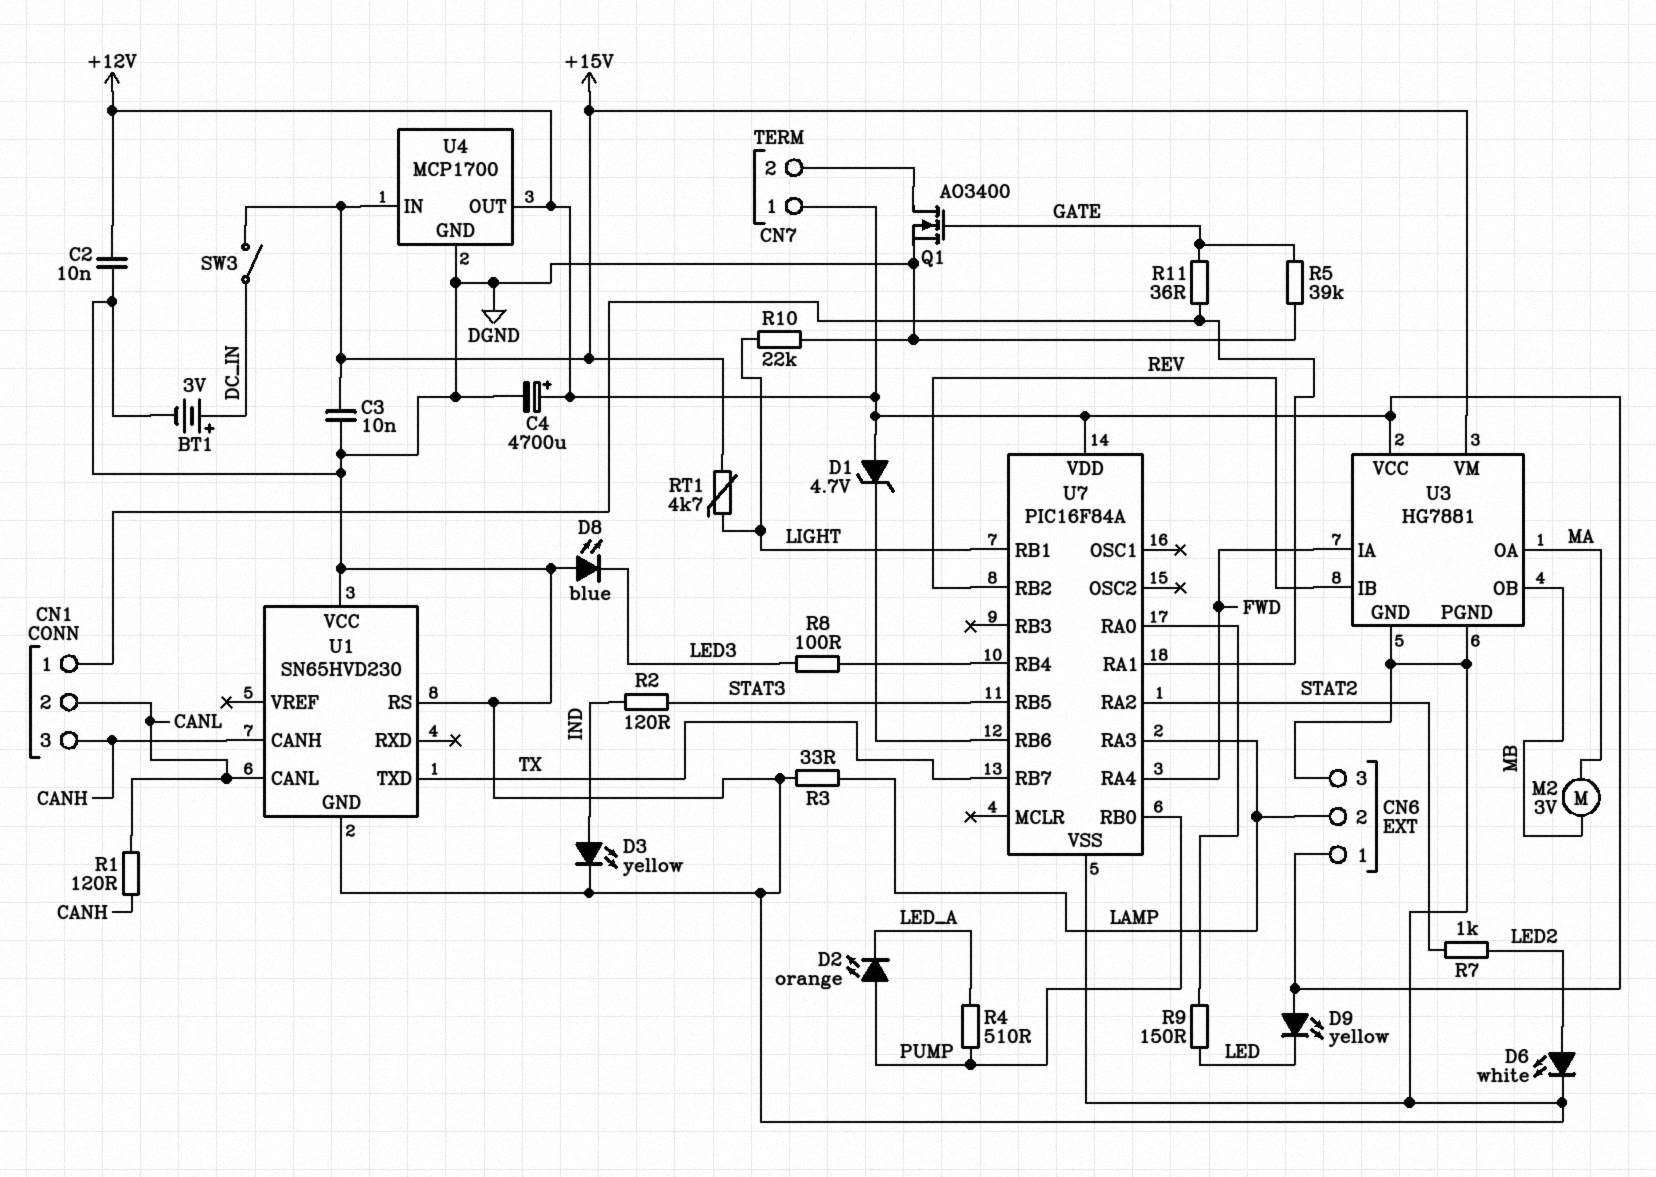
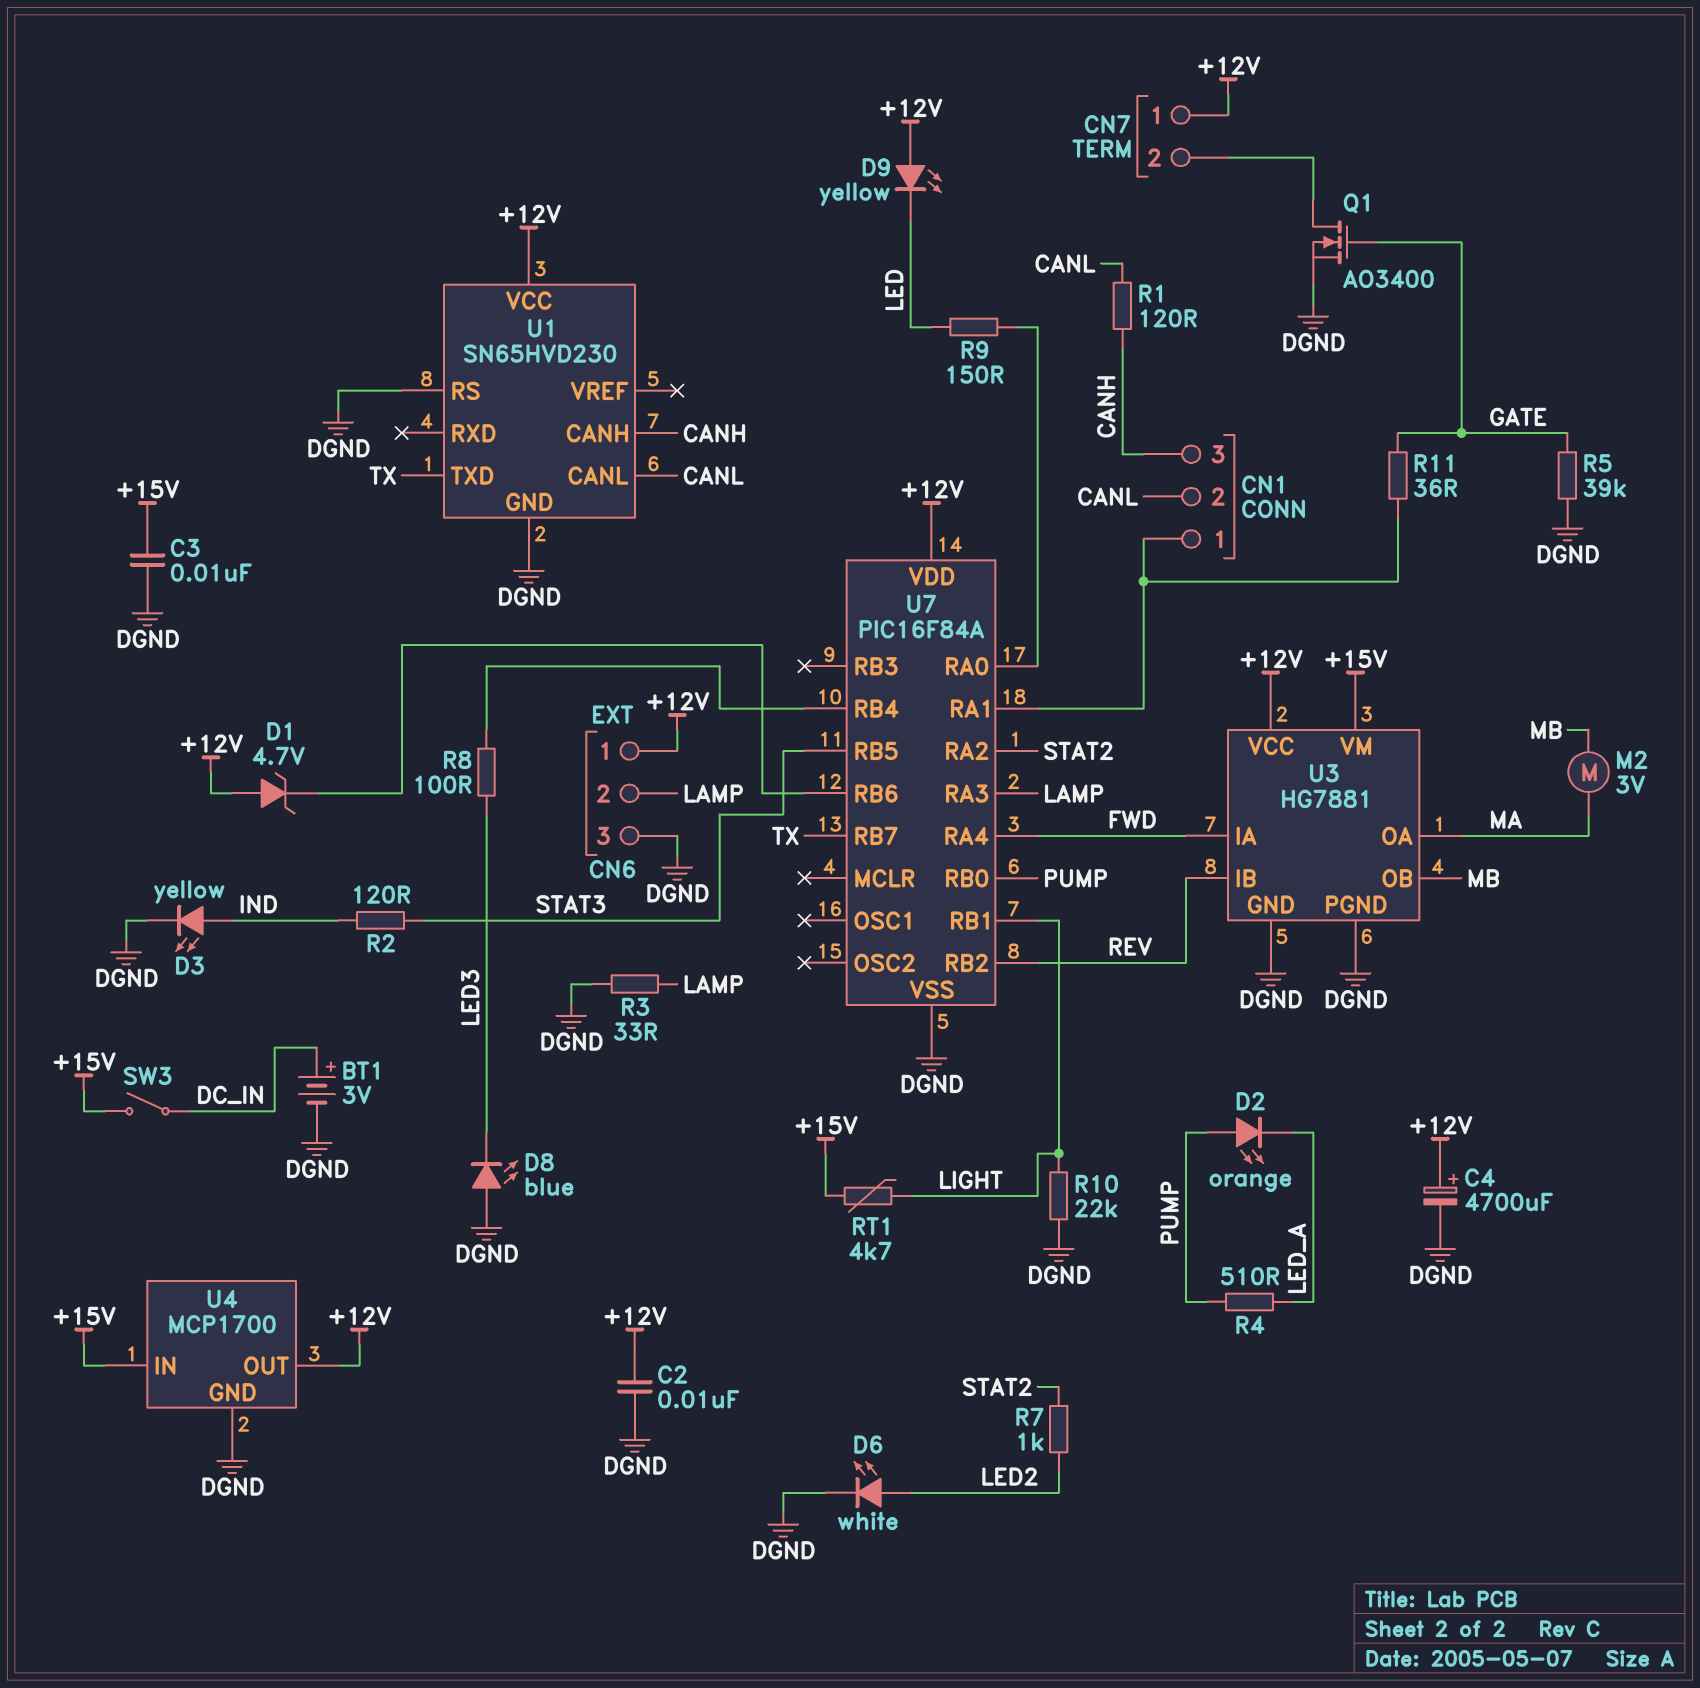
U1 pin VCC: DGND -> +12V

